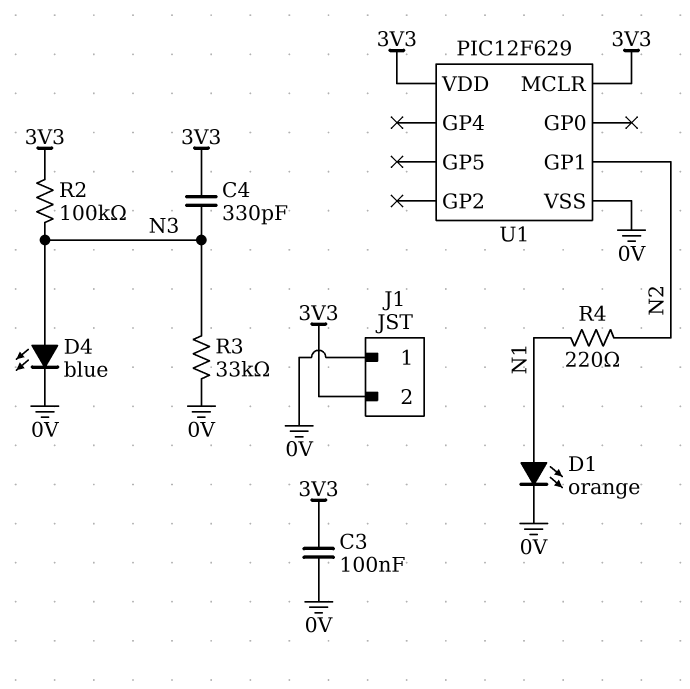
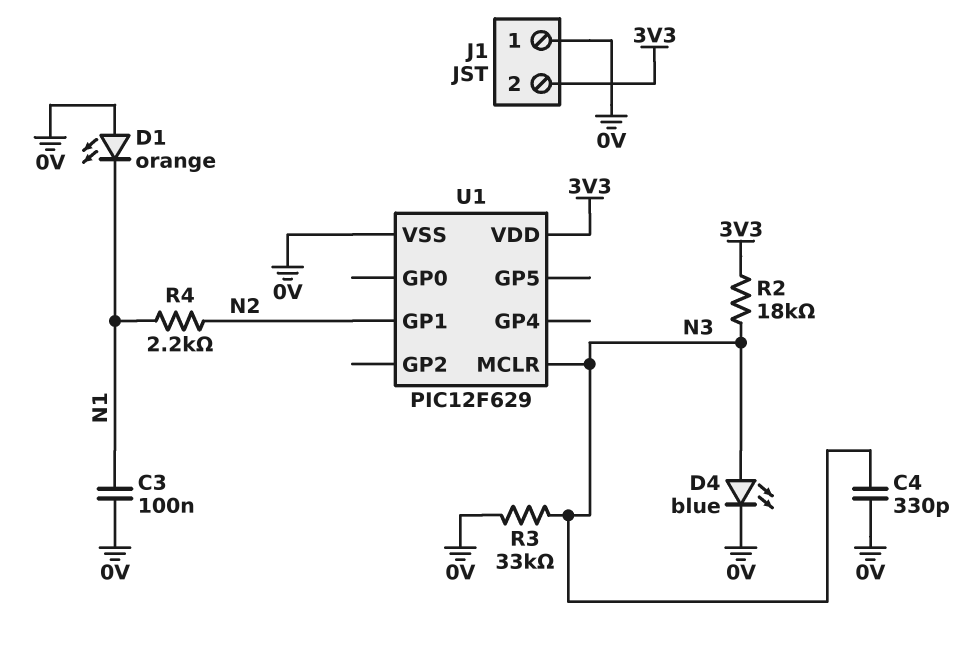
C3: 100nF (0V, 3V3) -> 100nF (0V, N1)
C4: 330pF (3V3, N3) -> 330pF (0V, N3)
D1: LED orange (A N1, K 0V) -> LED orange (A 0V, K N1)
R2: 100k (3V3, N3) -> 18k (3V3, N3)
R4: 220 (N1, N2) -> 2.2k (N1, N2)
U1 pin MCLR: 3V3 -> N3

